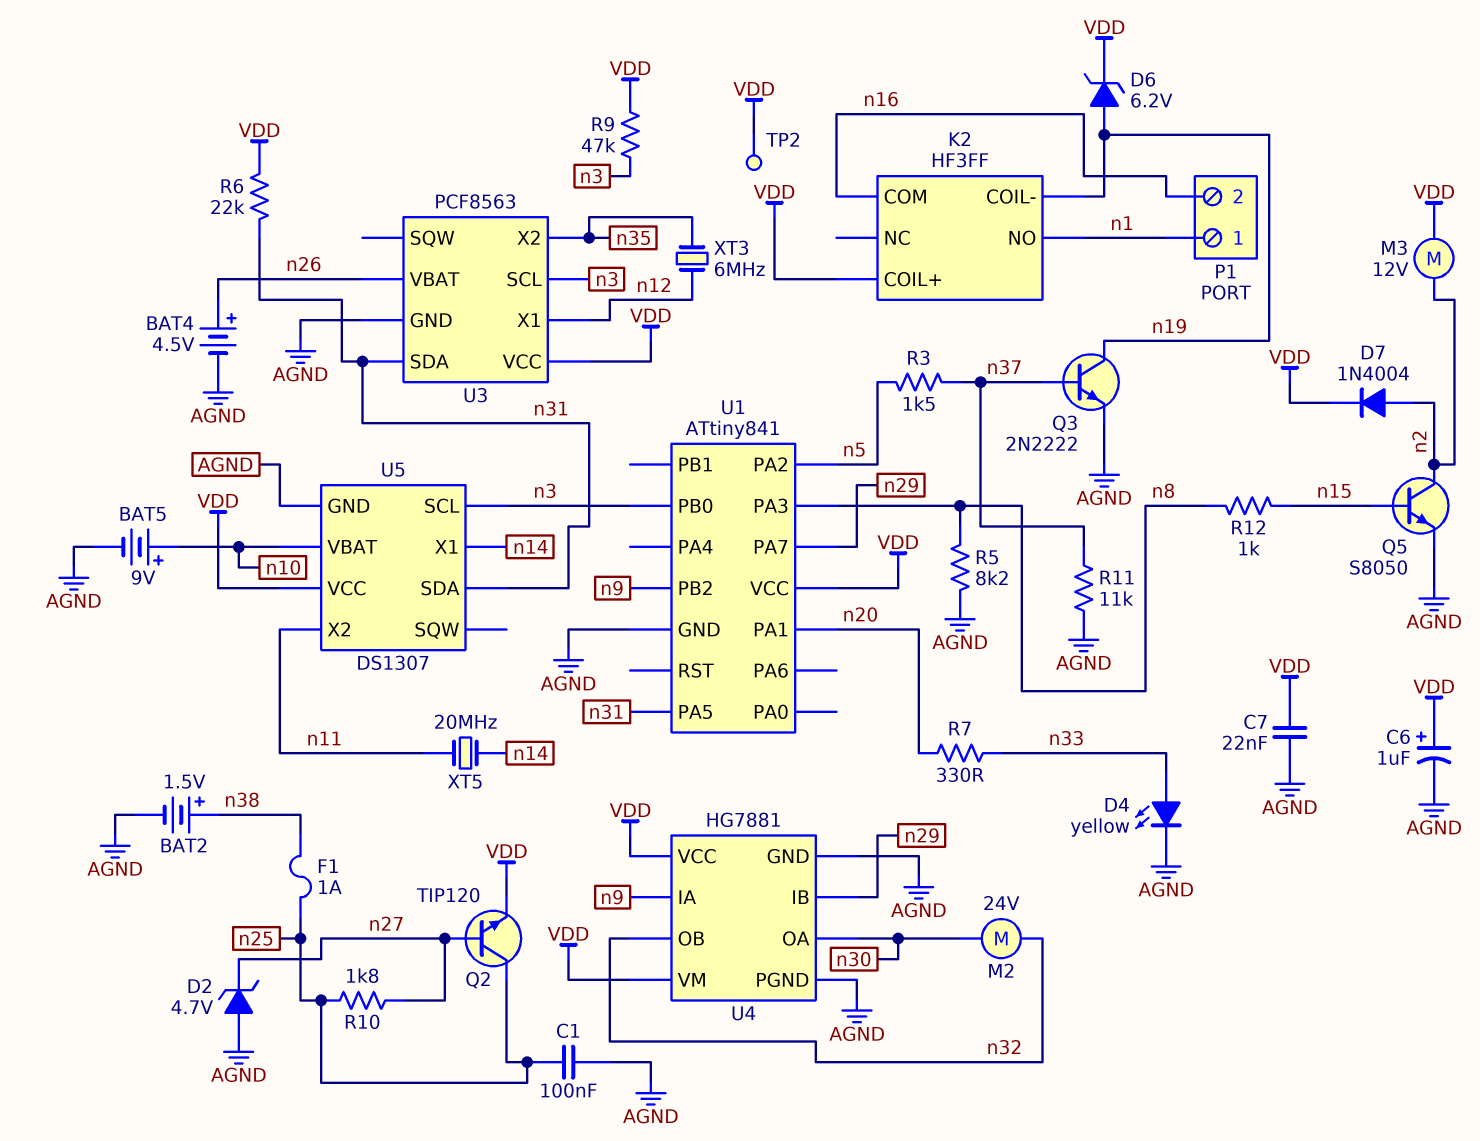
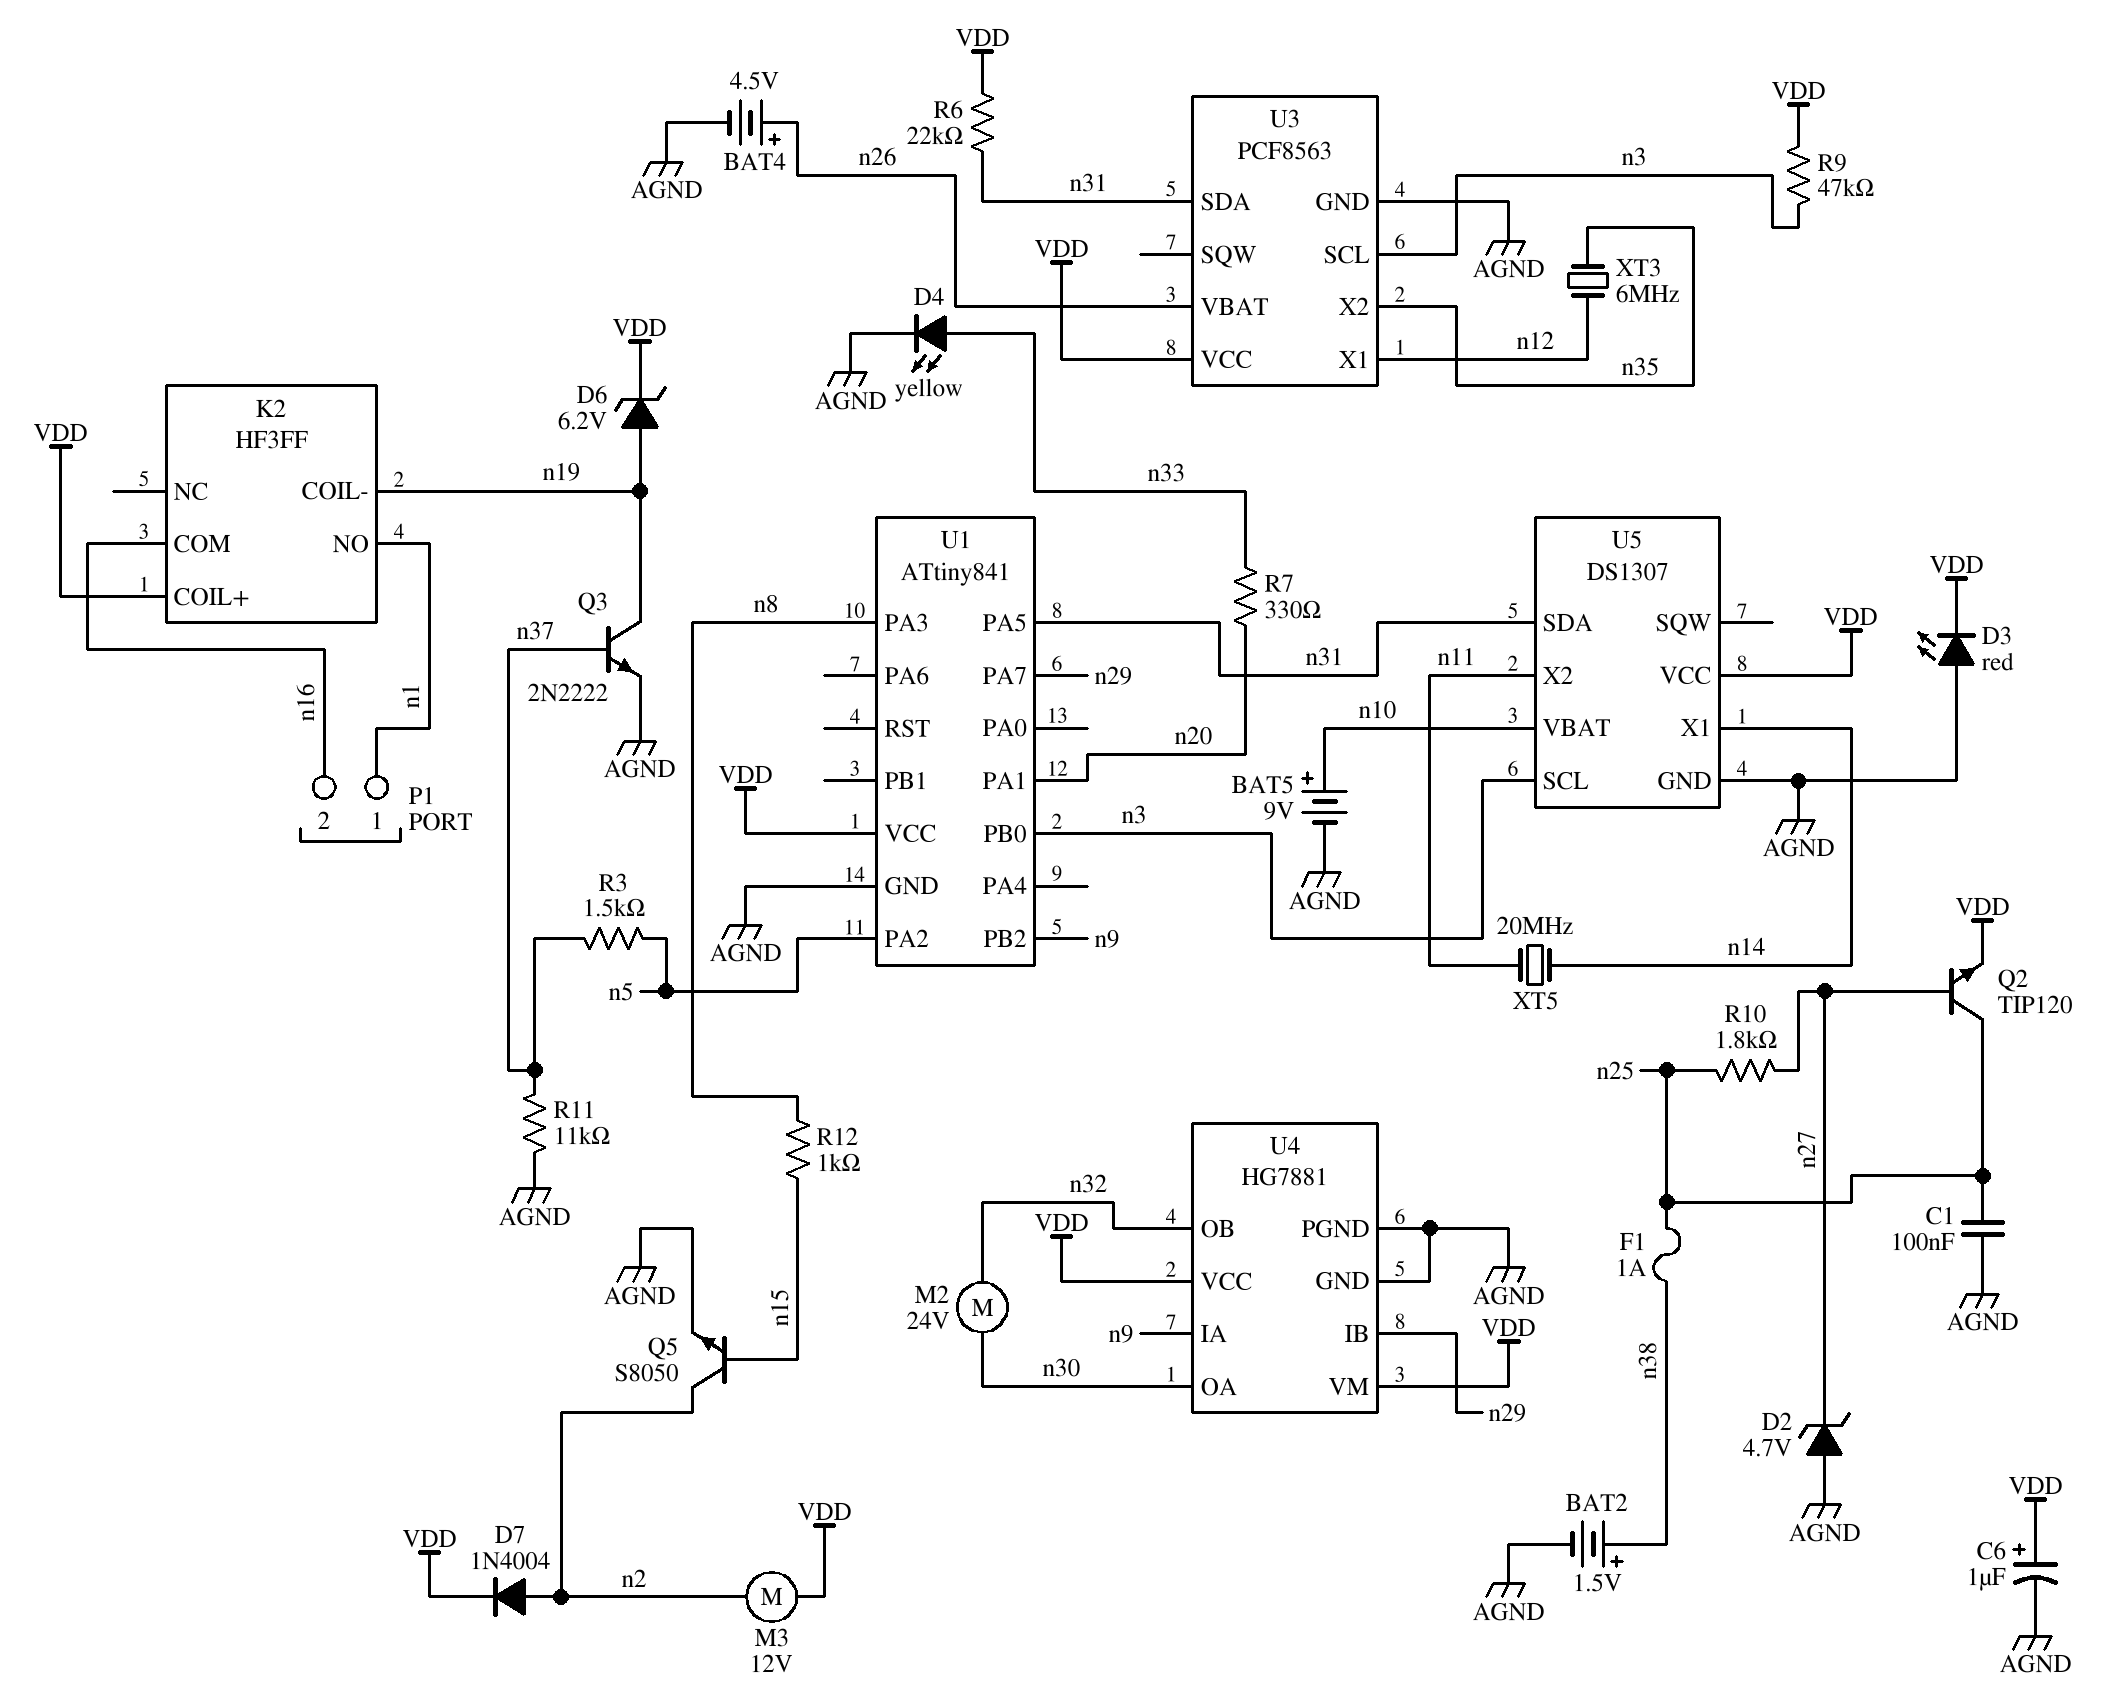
C7: 22nF (AGND, VDD) -> none
D3: none -> LED red (A AGND, K VDD)
R5: 8.2k (AGND, n8) -> none
TP2: test point (VDD) -> none

